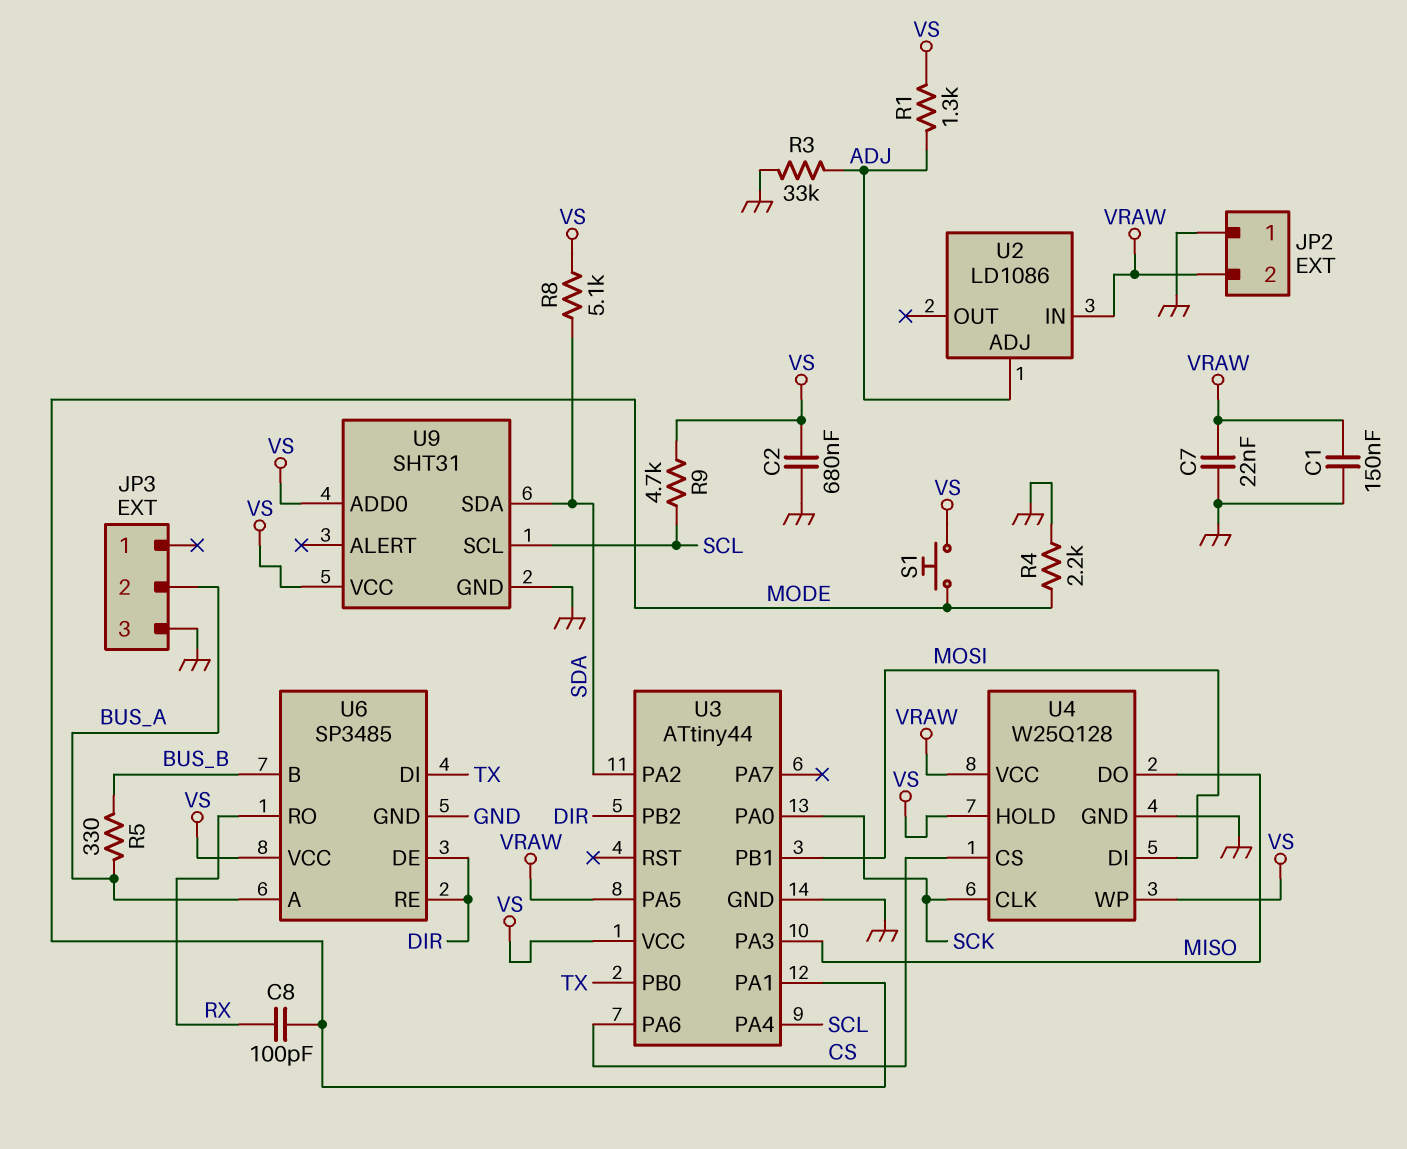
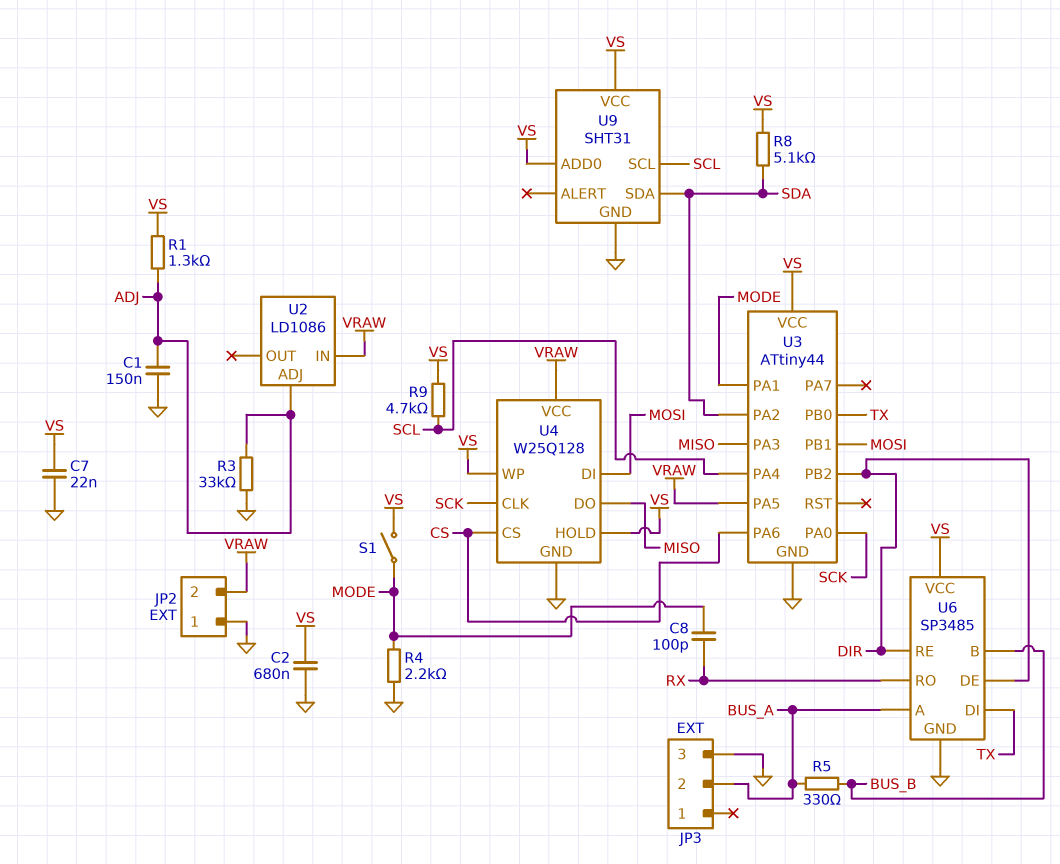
C1: 150nF (GND, VRAW) -> 150nF (ADJ, GND)
C7: 22nF (GND, VRAW) -> 22nF (GND, VS)
S1: button (MODE, VS) -> switch (MODE, VS)

